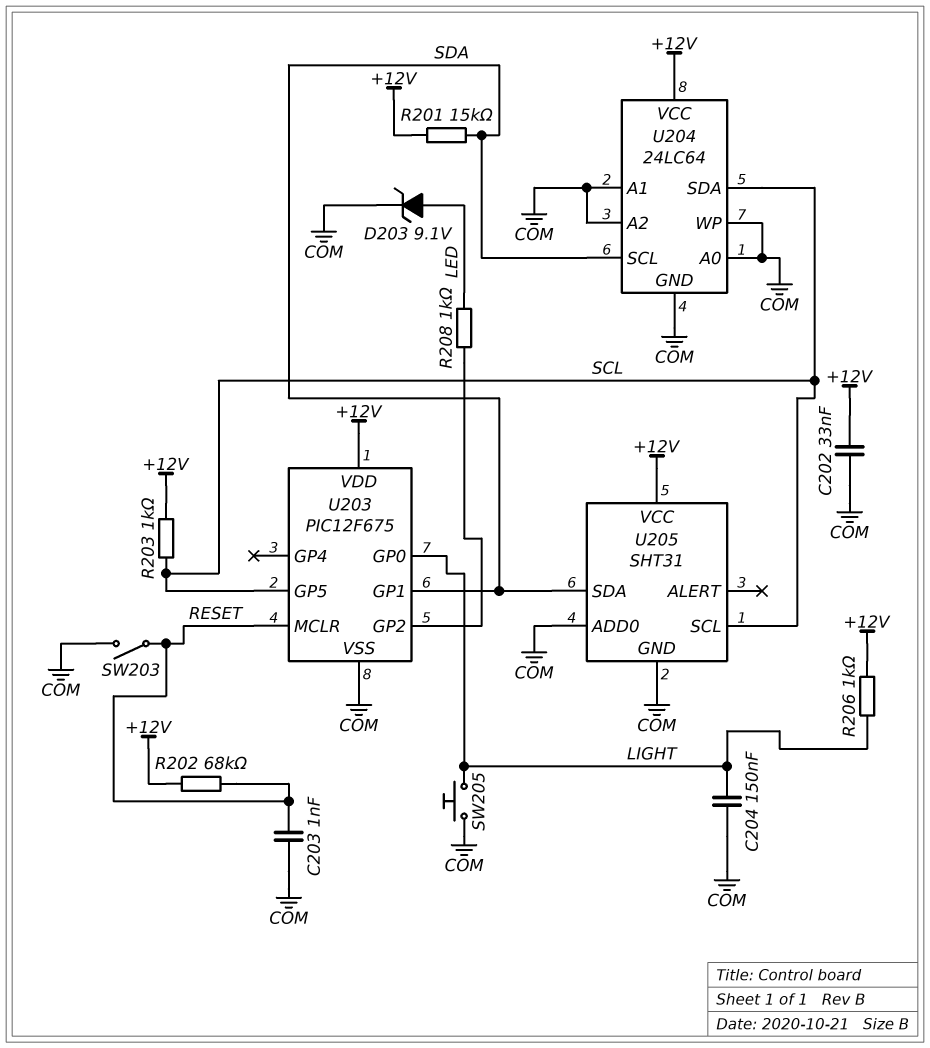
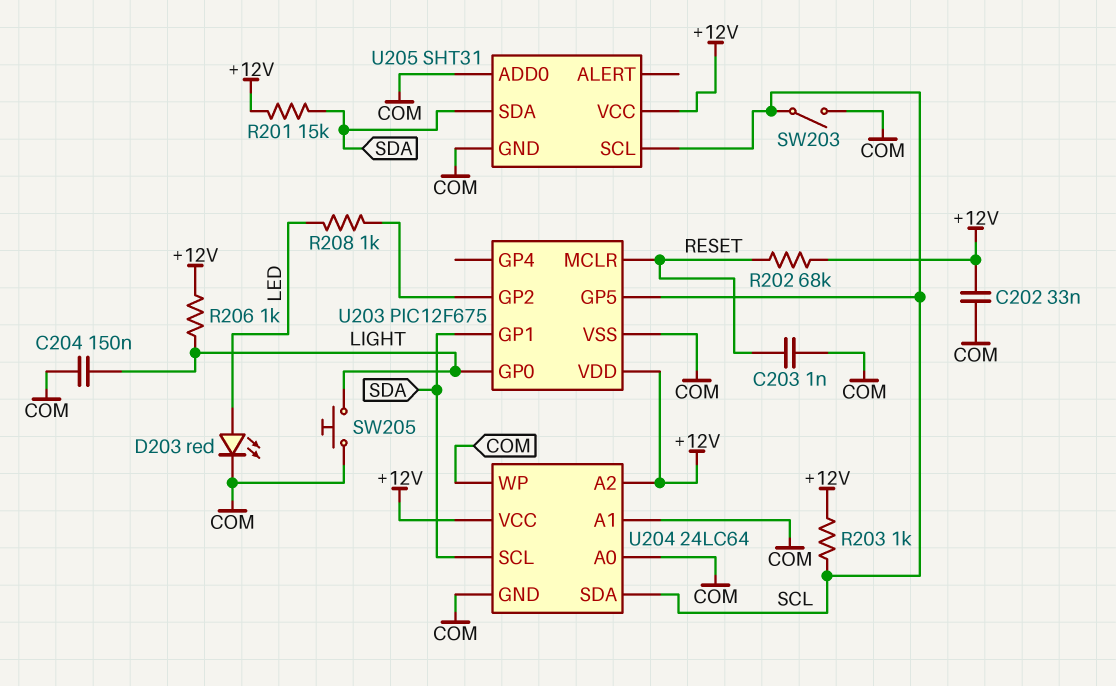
D203: zener 9.1V (A LED, K COM) -> LED red (A LED, K COM)
SW203: switch (COM, RESET) -> switch (COM, SCL)
U204 pin A2: COM -> +12V

